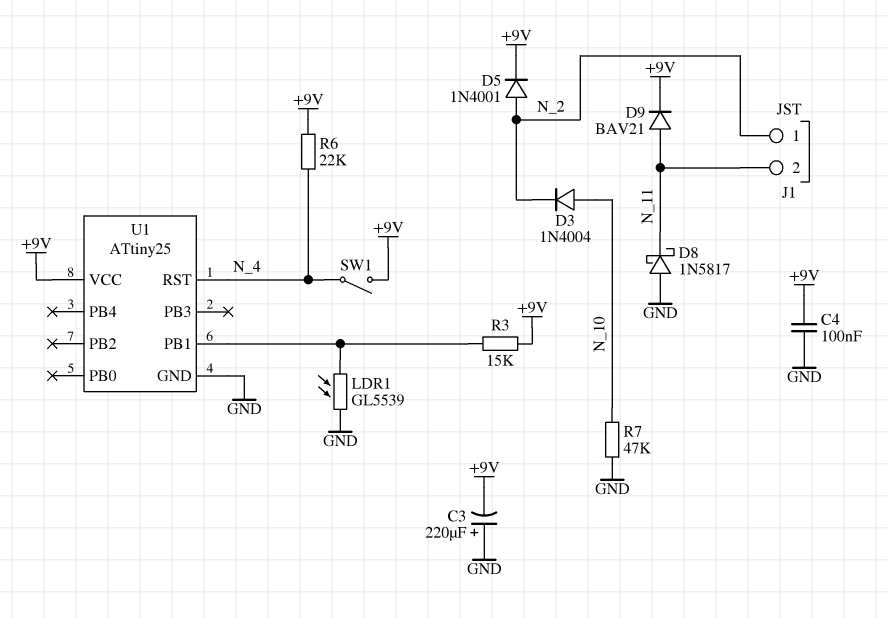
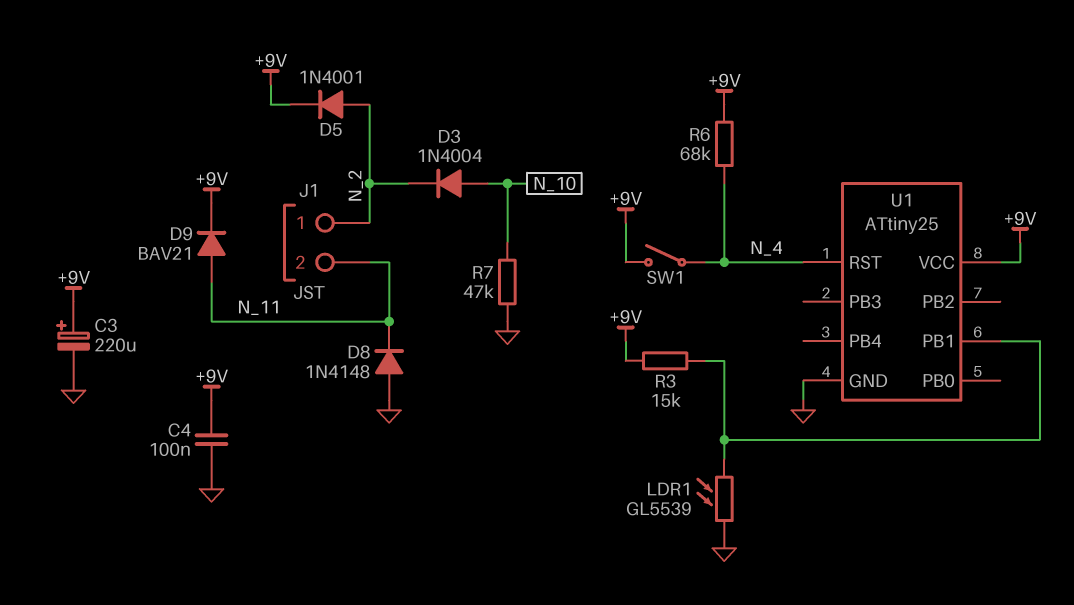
C3: 220uF (plus GND, minus +9V) -> 220uF (plus +9V, minus GND)
D8: schottky 1N5817 (A GND, K N_11) -> diode 1N4148 (A GND, K N_11)
R6: 22k (+9V, N_4) -> 68k (+9V, N_4)

